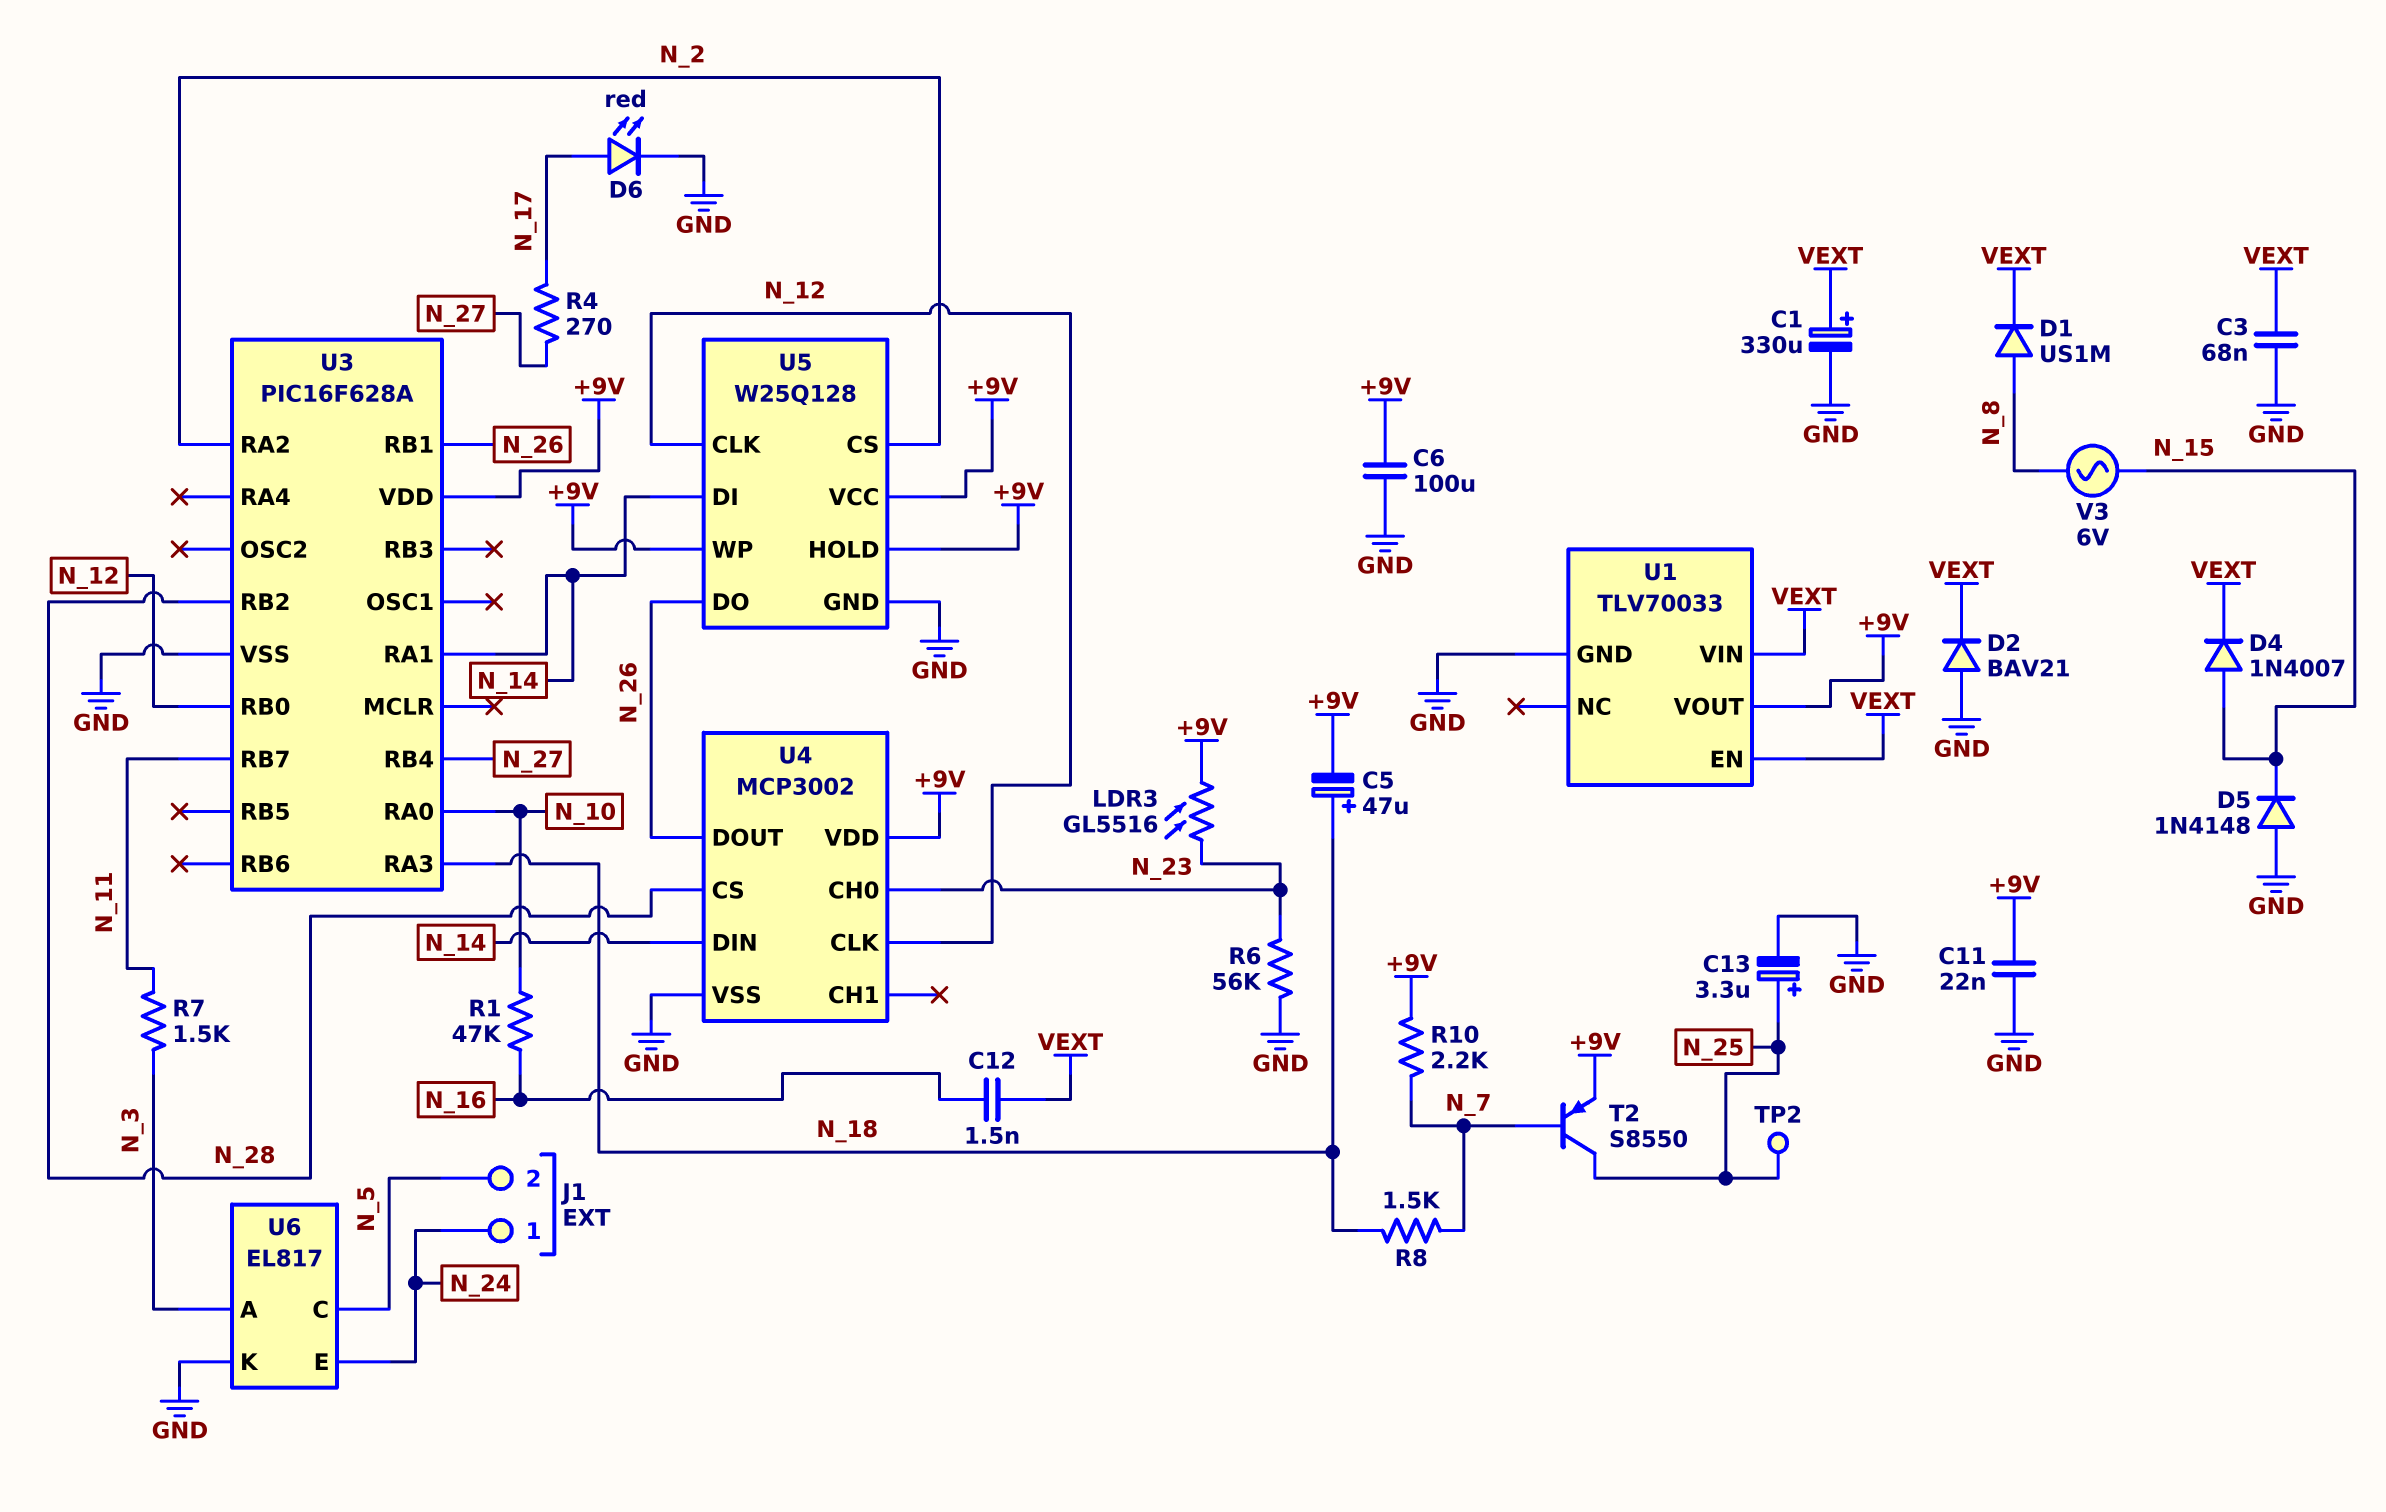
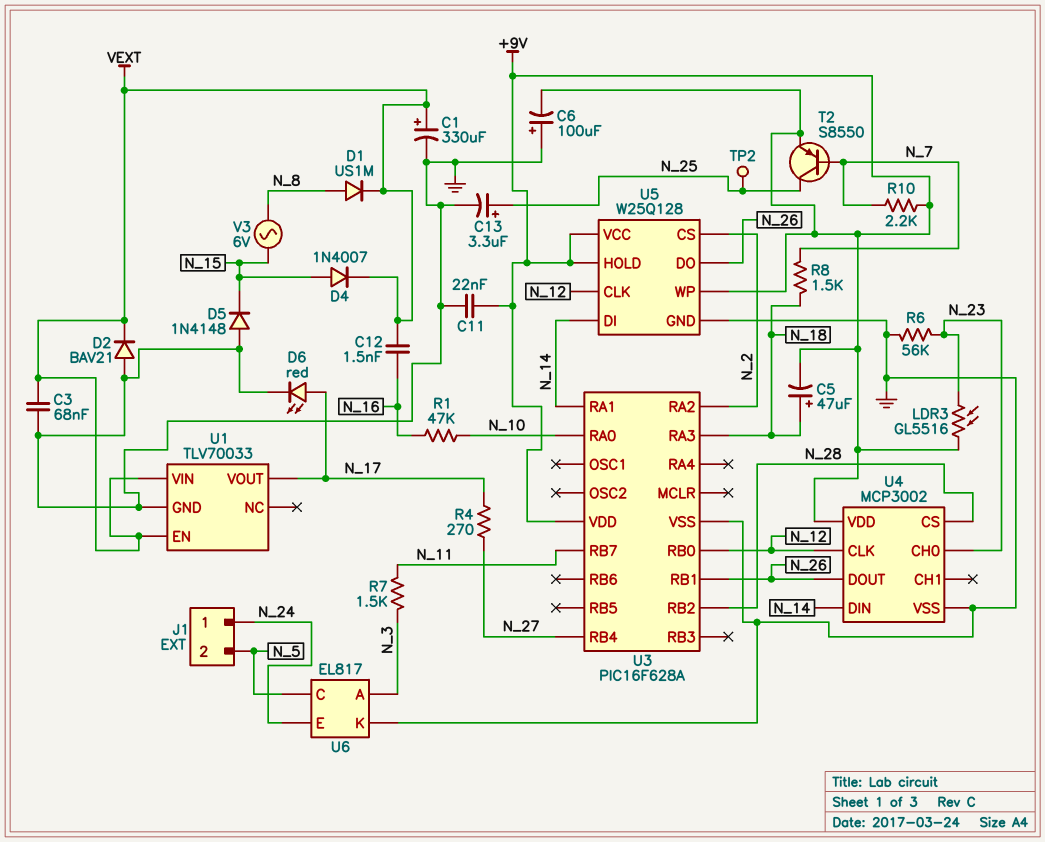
C6: 100uF (+9V, GND) -> 100uF (plus GND, minus +9V)
U1 pin VOUT: +9V -> N_17

